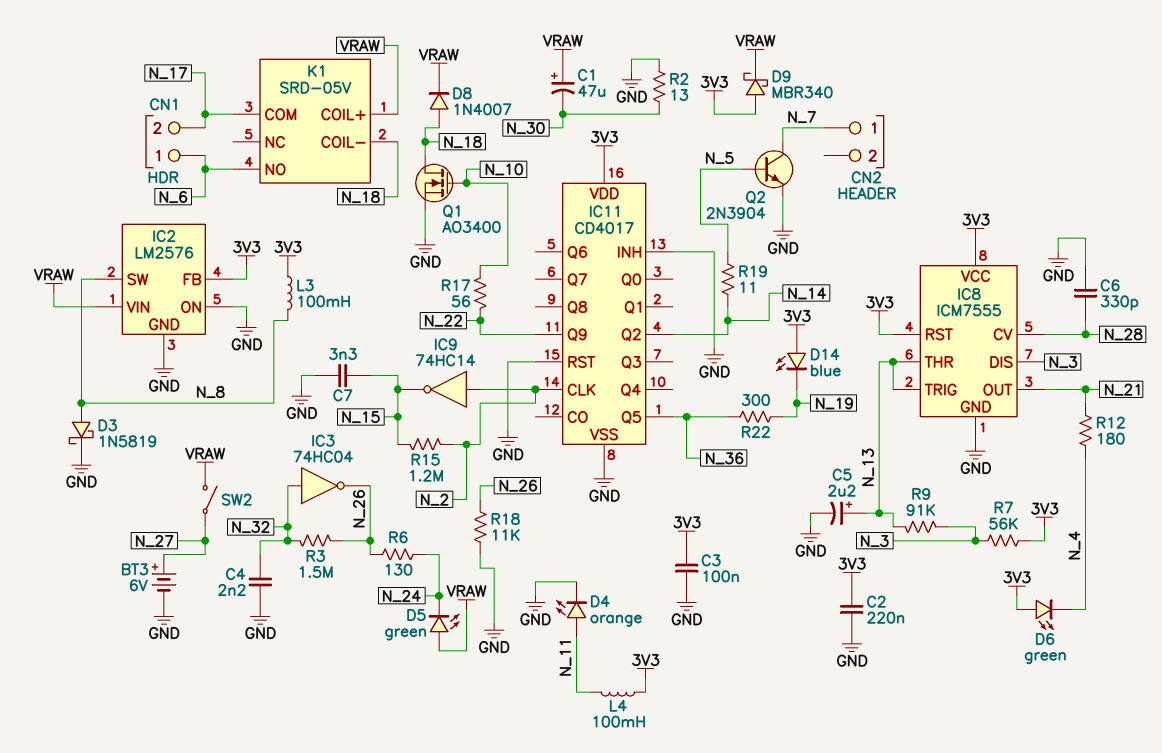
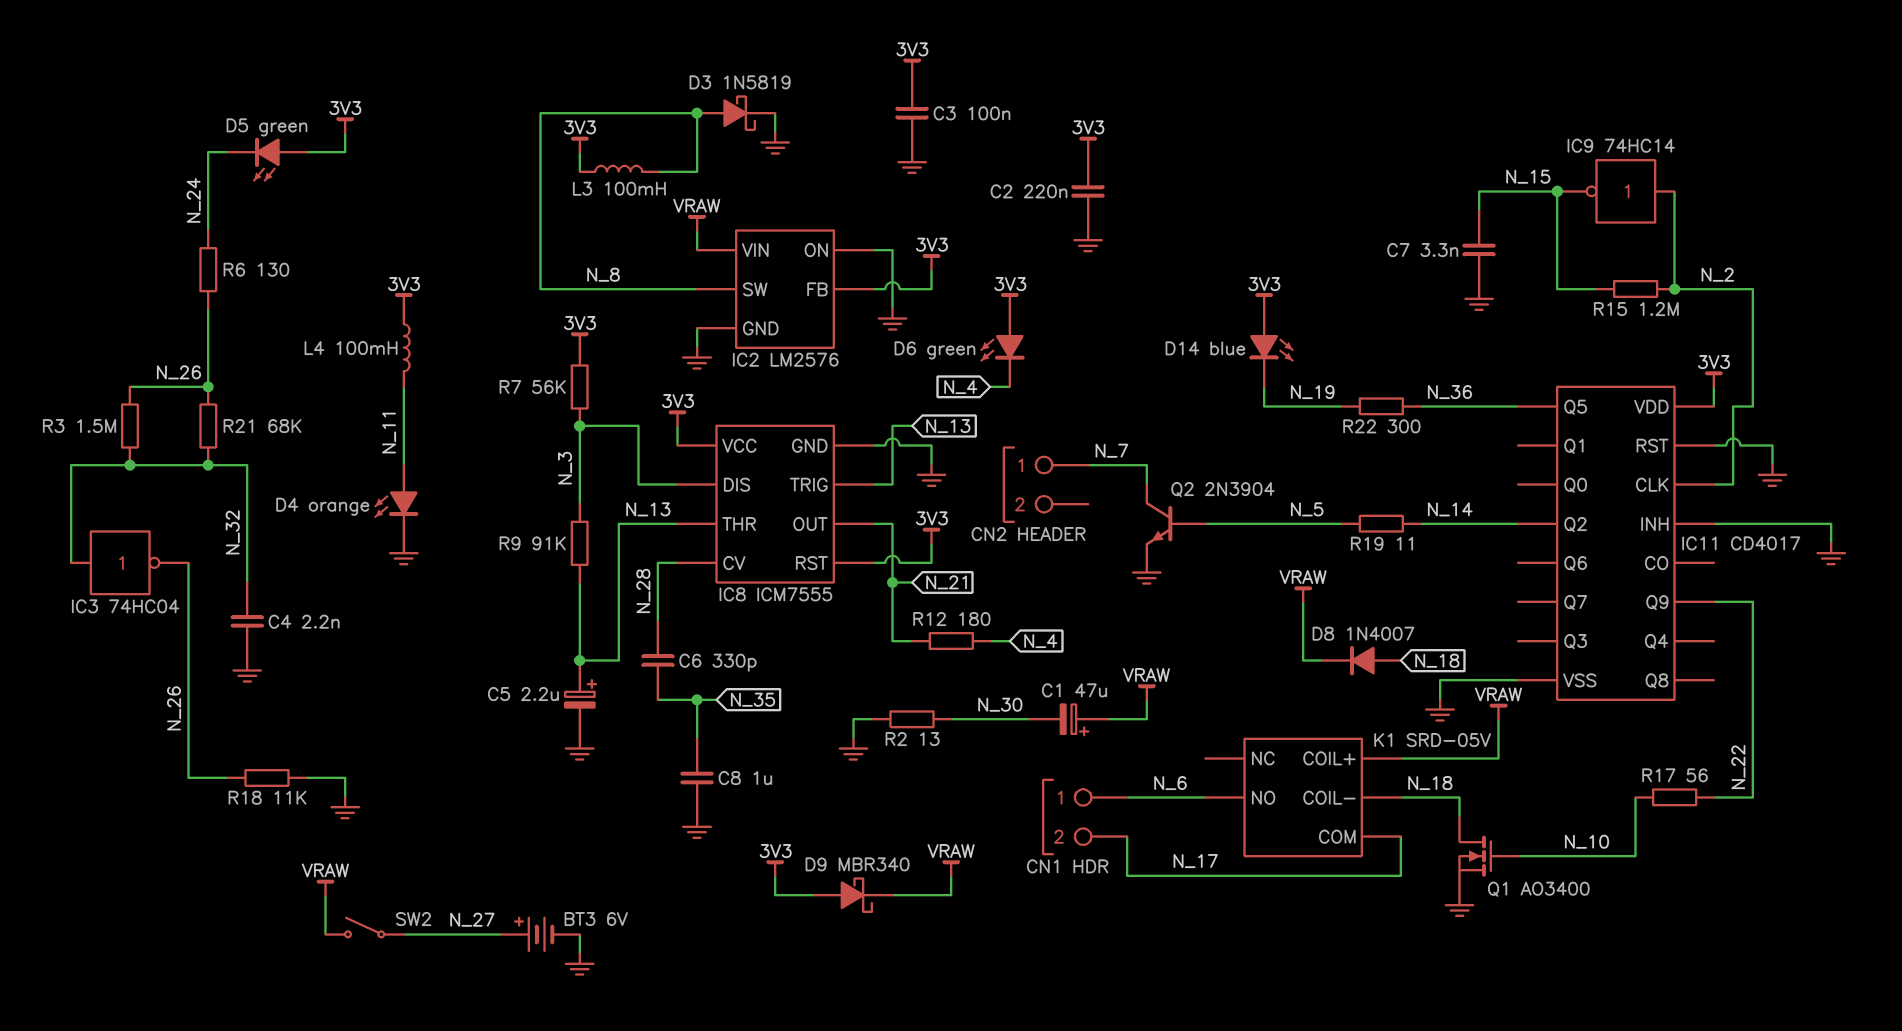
C6: 330pF (GND, N_28) -> 330pF (N_28, N_35)
C8: none -> 1uF (GND, N_35)
D5: LED green (A VRAW, K N_24) -> LED green (A 3V3, K N_24)
R21: none -> 68k (N_26, N_32)

